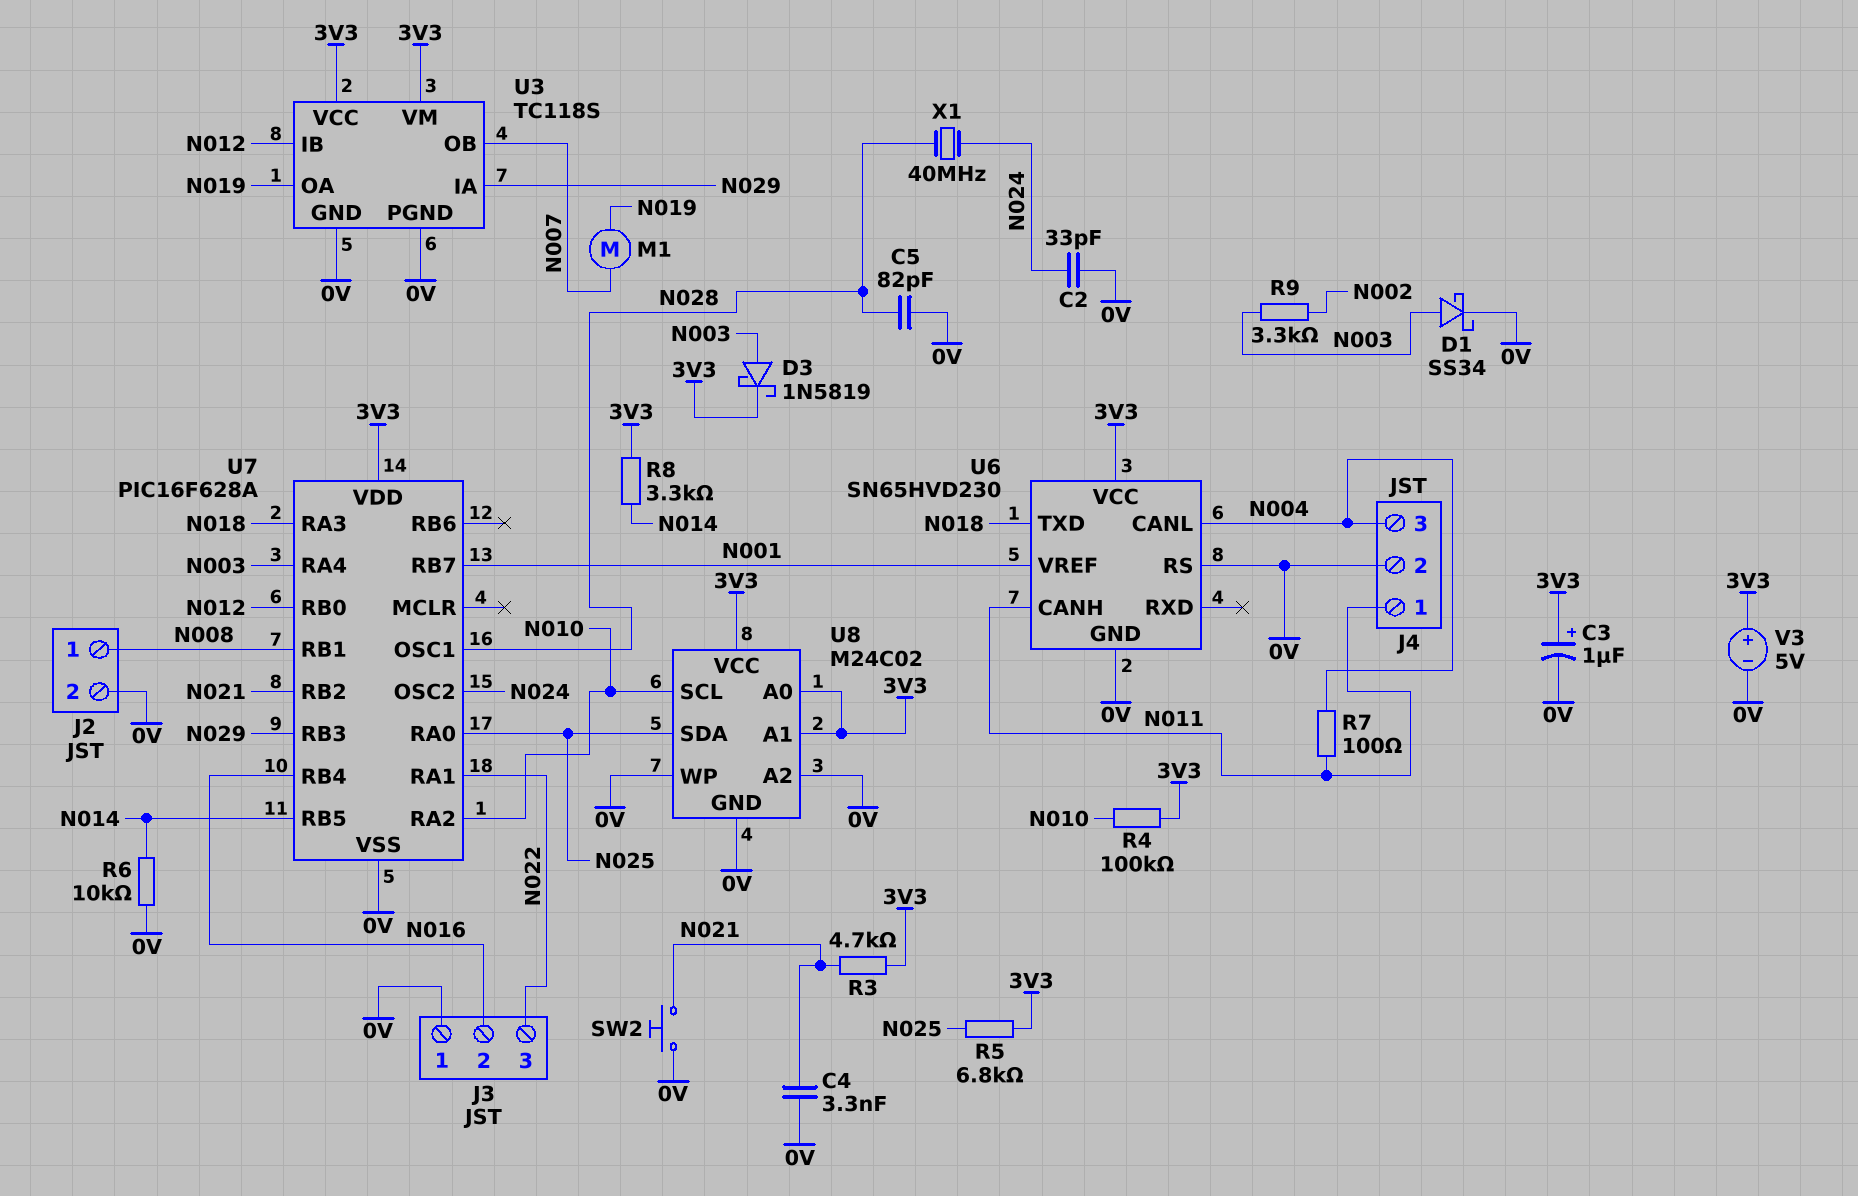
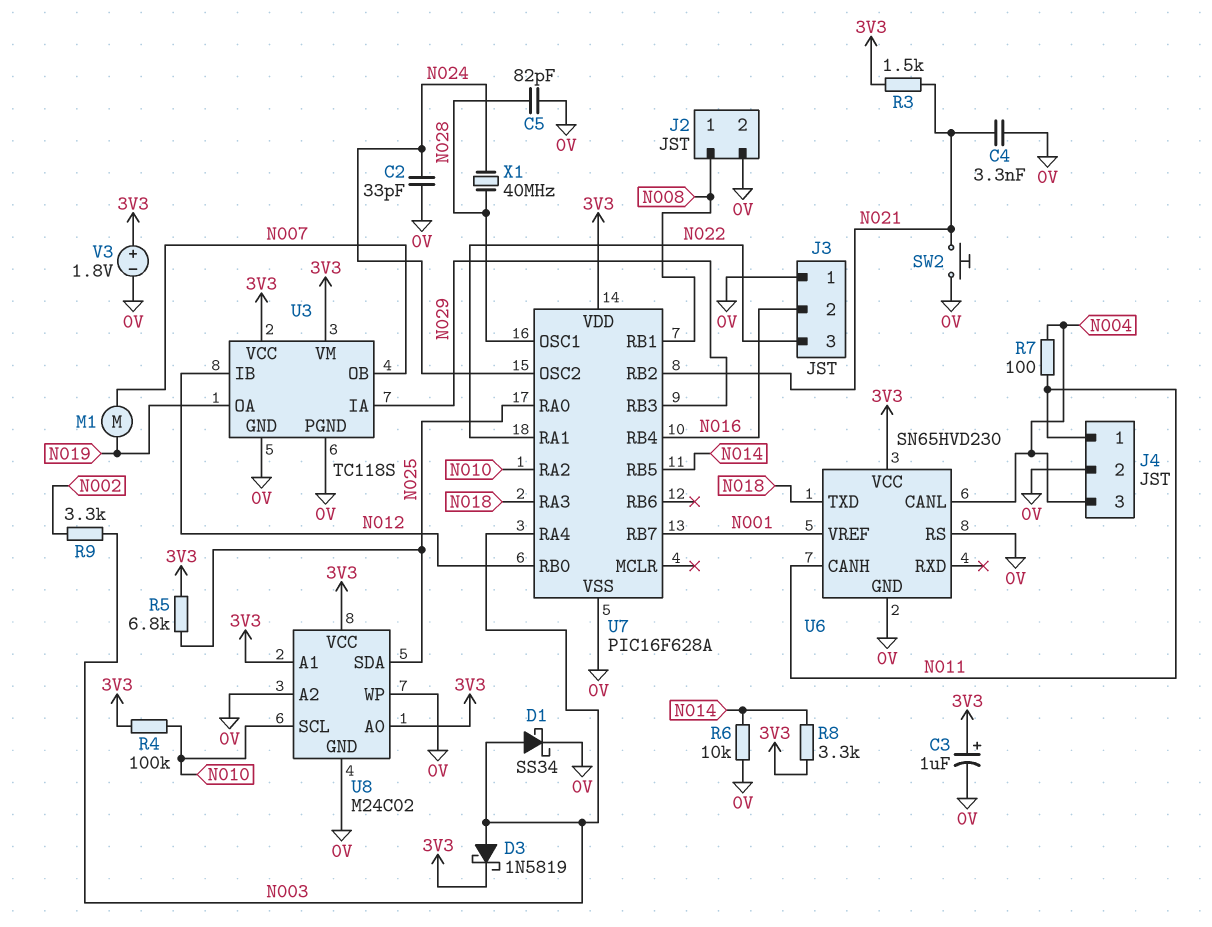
R3: 4.7k (3V3, N021) -> 1.5k (3V3, N021)
V3: 5V (plus 3V3, minus 0V) -> 1.8V (plus 3V3, minus 0V)

